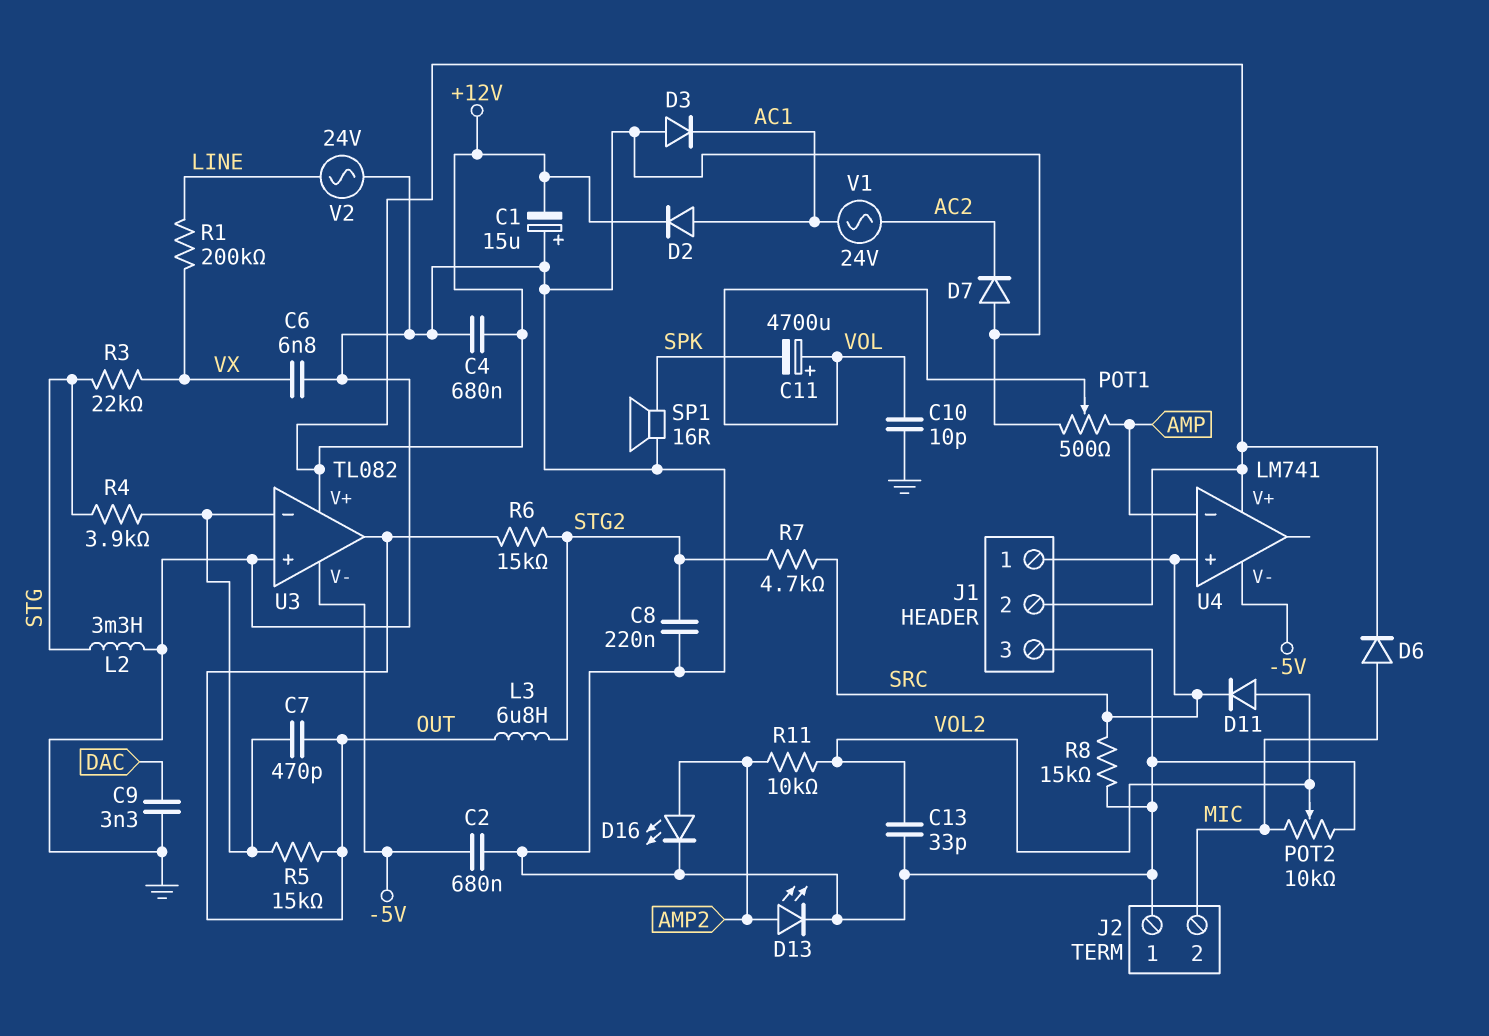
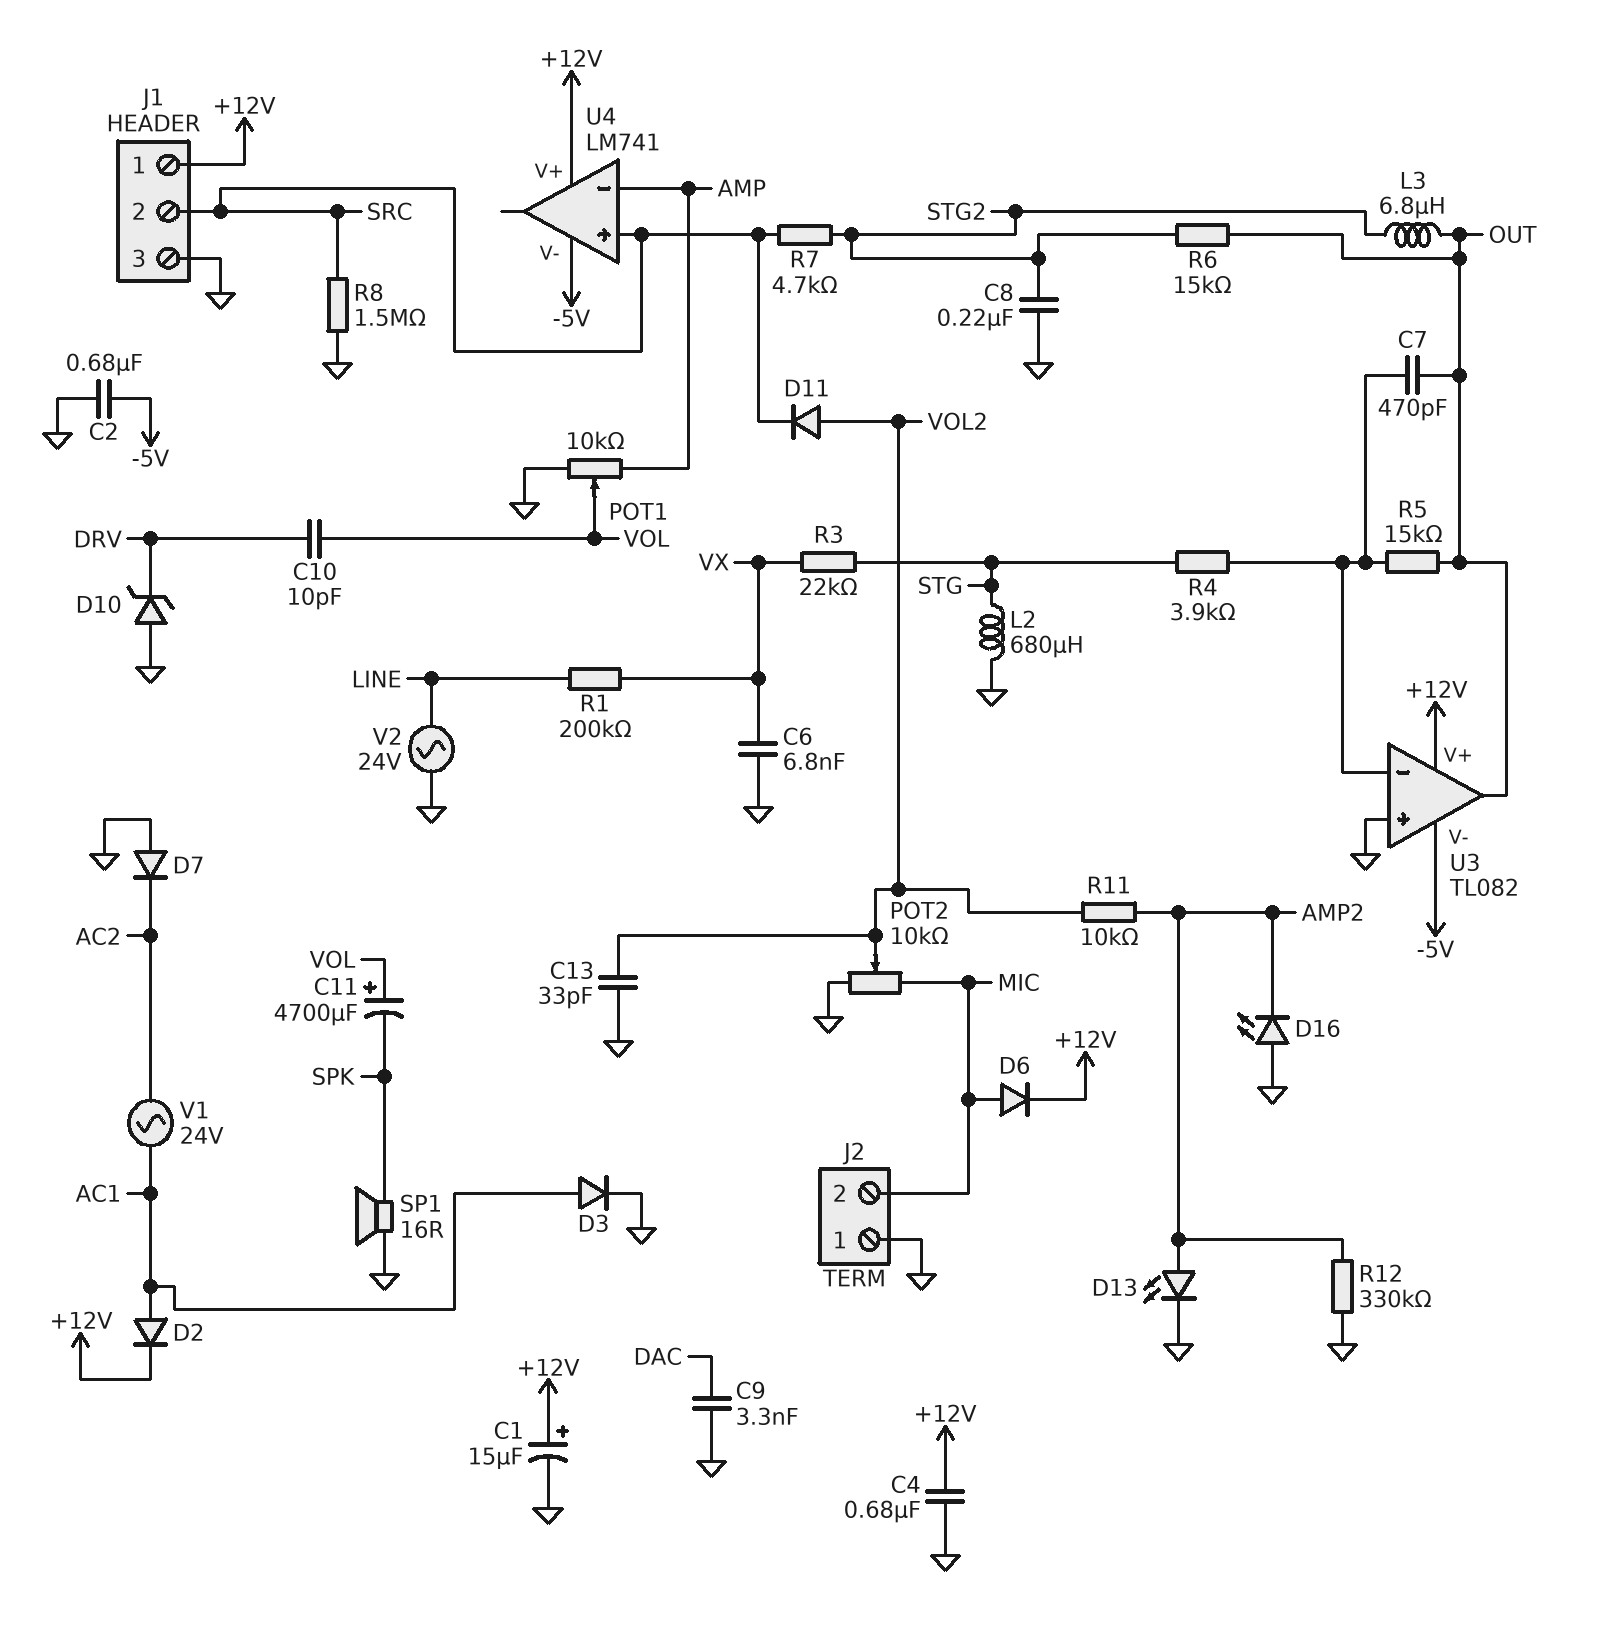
C1: 15uF (plus GND, minus +12V) -> 15uF (plus +12V, minus GND)
C10: 10pF (GND, VOL) -> 10pF (DRV, VOL)
D3: diode (A GND, K AC1) -> diode (A AC1, K GND)
D10: none -> zener (A GND, K DRV)
D16: LED (A AMP2, K GND) -> LED (A GND, K AMP2)
J1 pin 1: SRC -> +12V
J1 pin 2: +12V -> SRC
L2: 3.3mH (GND, STG) -> 680uH (GND, STG)
POT1: 500 (AMP, GND, wiper VOL) -> 10k (AMP, GND, wiper VOL)
R8: 15k (GND, SRC) -> 1.5M (GND, SRC)
R12: none -> 330k (AMP2, GND)

